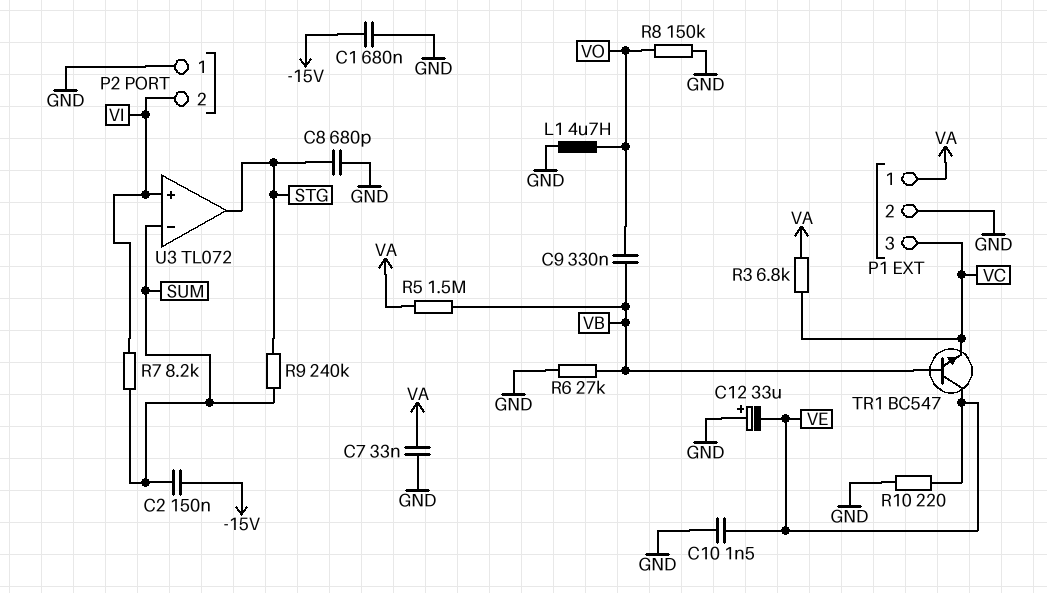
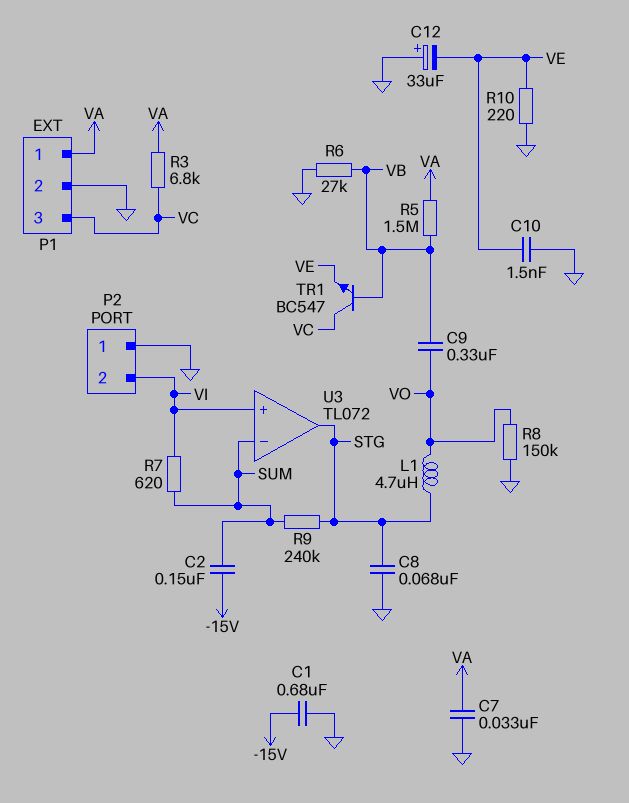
C8: 680pF (GND, STG) -> 68nF (GND, STG)
L1: 4.7uH (GND, VO) -> 4.7uH (STG, VO)
R7: 8.2k (SUM, VI) -> 620 (SUM, VI)
TR1: NPN BC547 (B VB, C VE, E VC) -> NPN BC547 (B VB, C VC, E VE)

